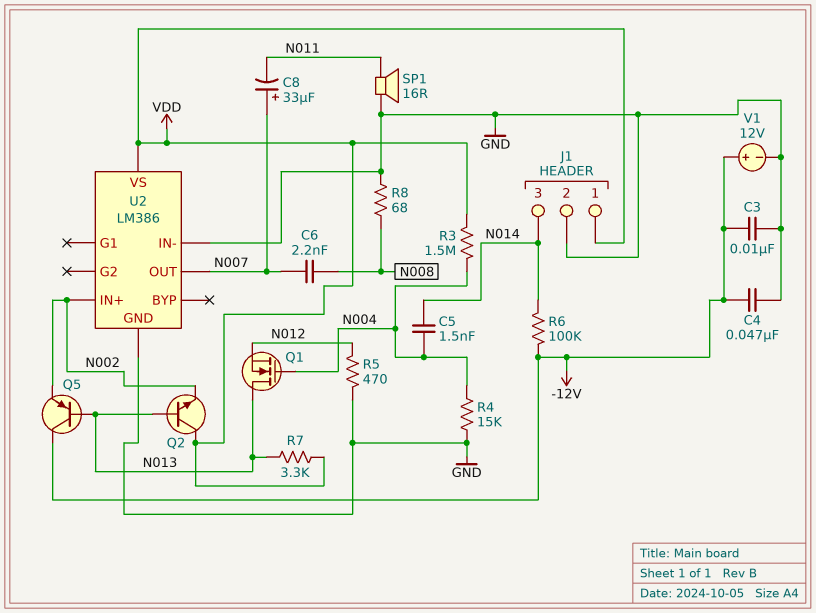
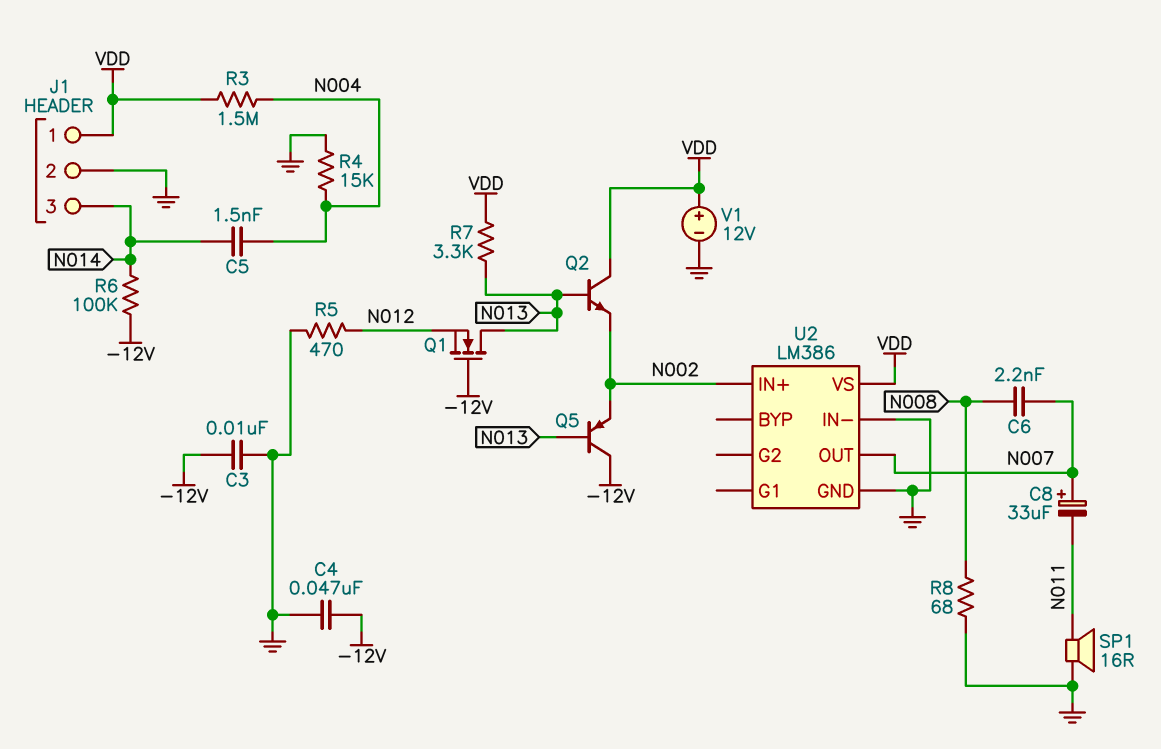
Q1: NMOS (G N004, D N013, S N012) -> NMOS (G -12V, D N013, S N012)
V1: 12V (plus -12V, minus GND) -> 12V (plus VDD, minus GND)

